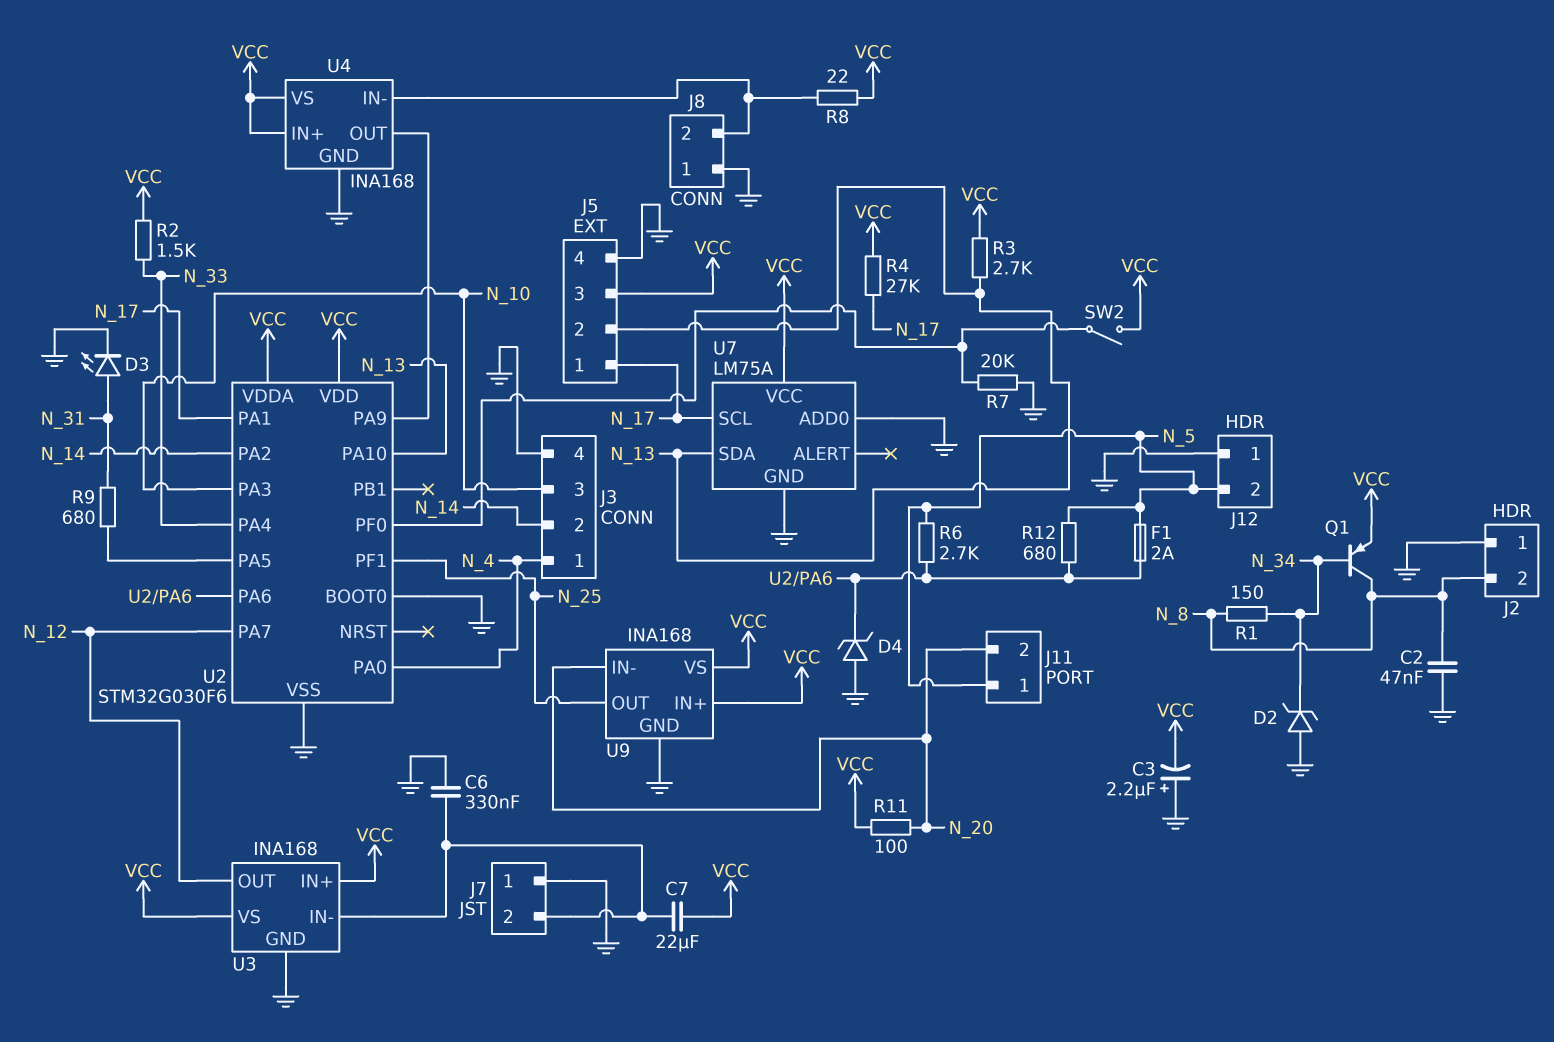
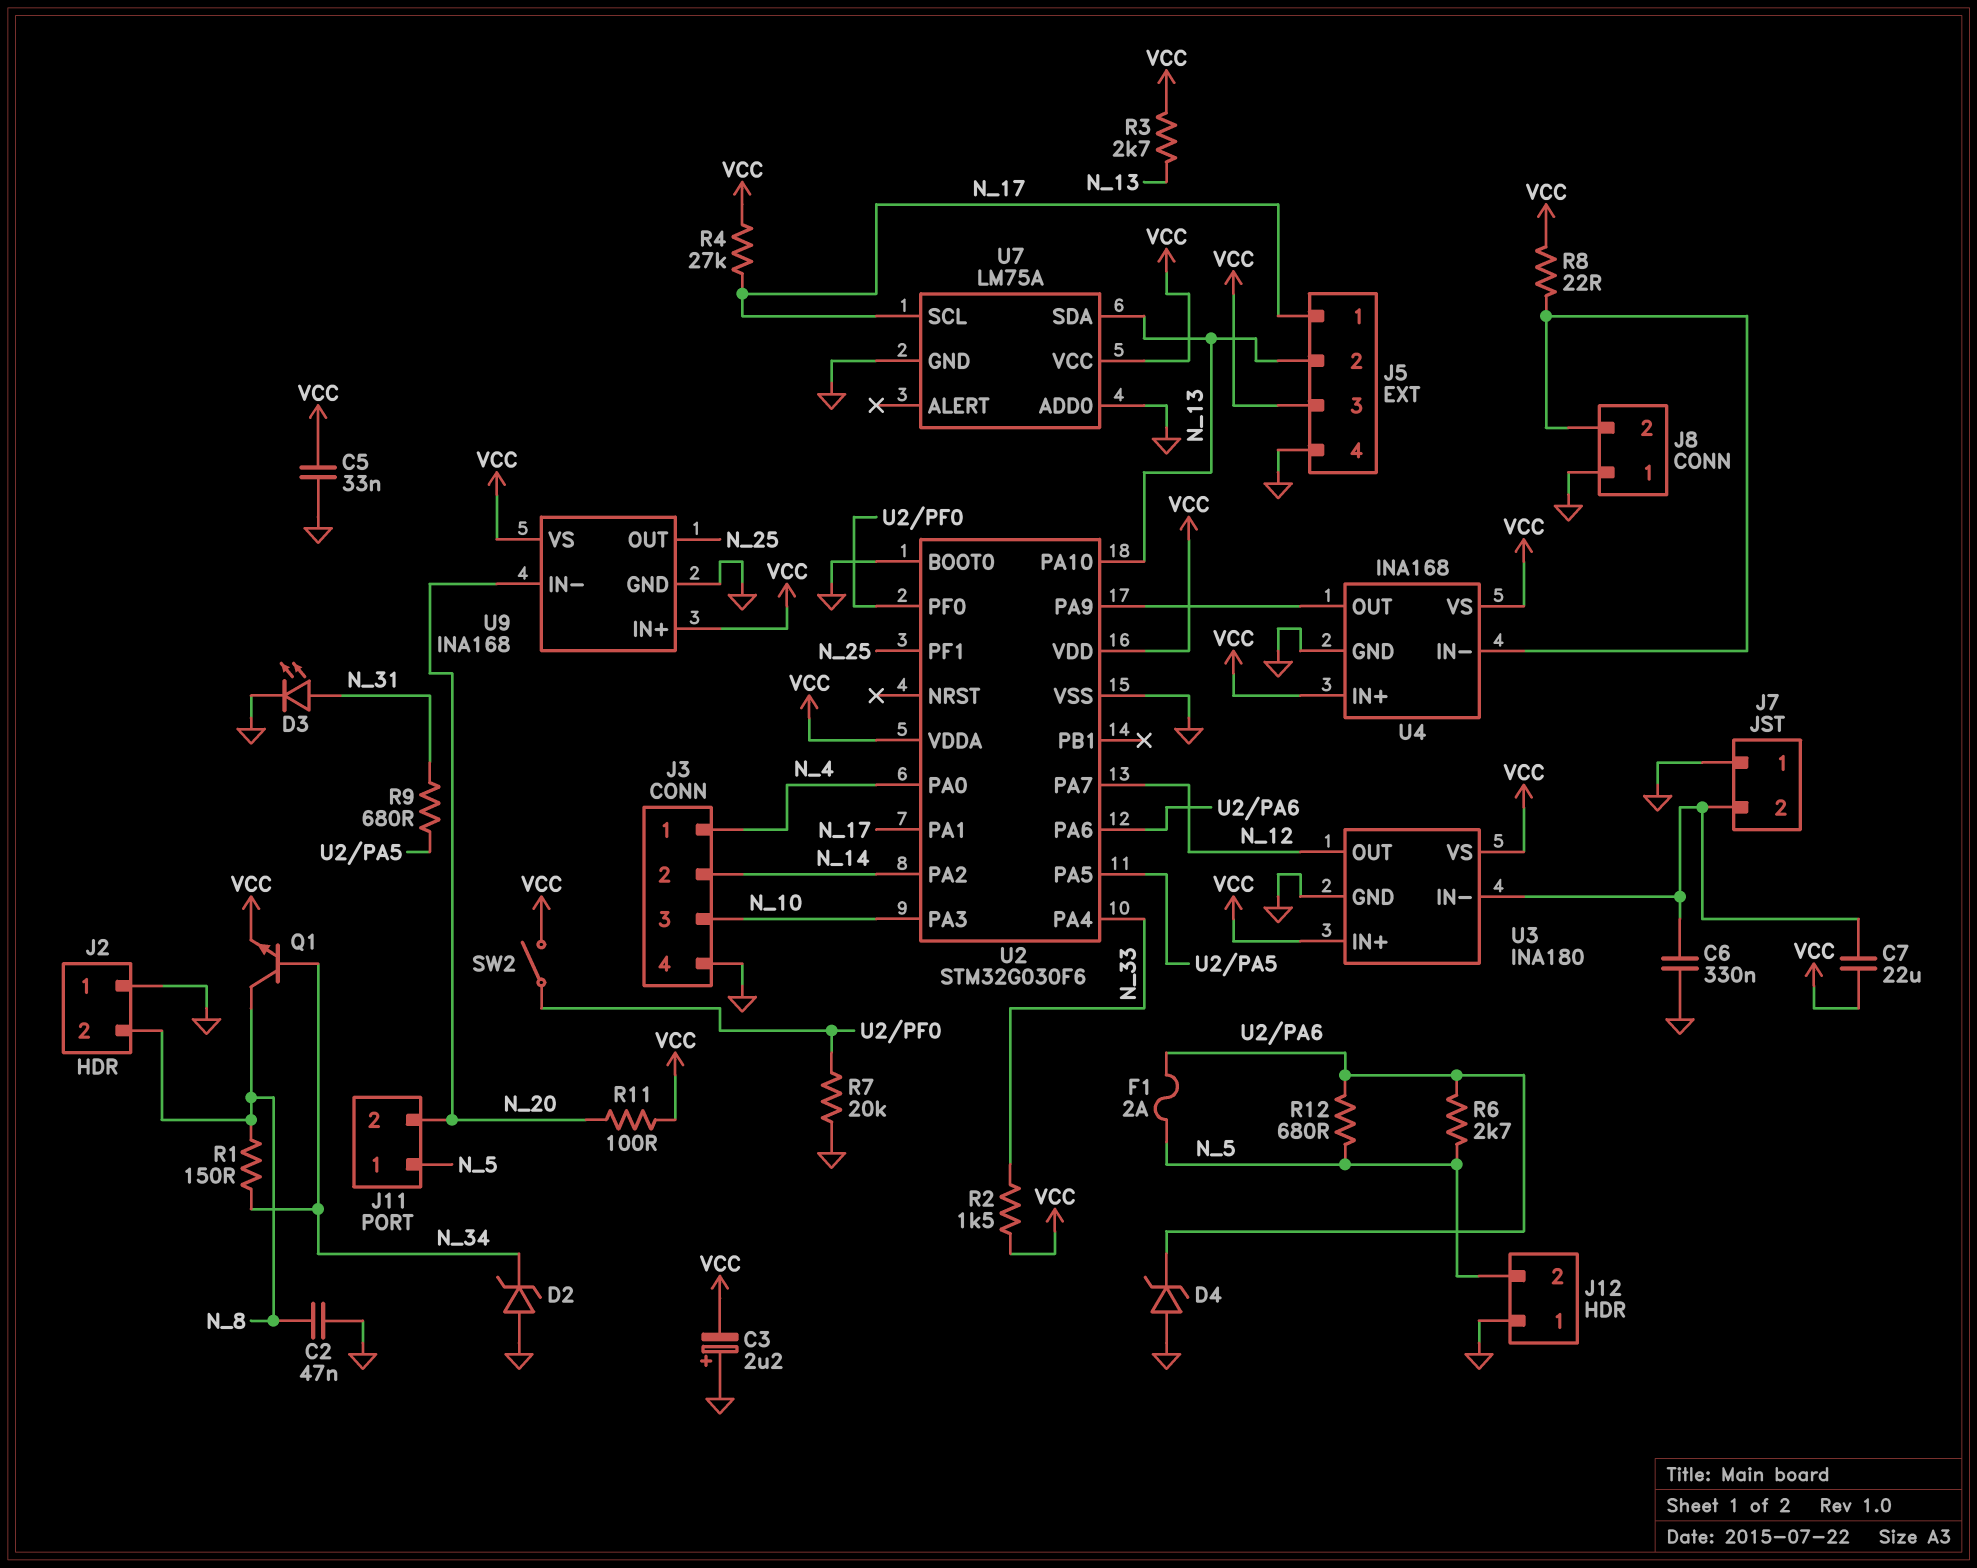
C5: none -> 33nF (GND, VCC)
Q1: PNP (B N_34, C N_8, E VCC) -> NPN (B N_34, C N_8, E VCC)
U3: INA168 -> INA180

